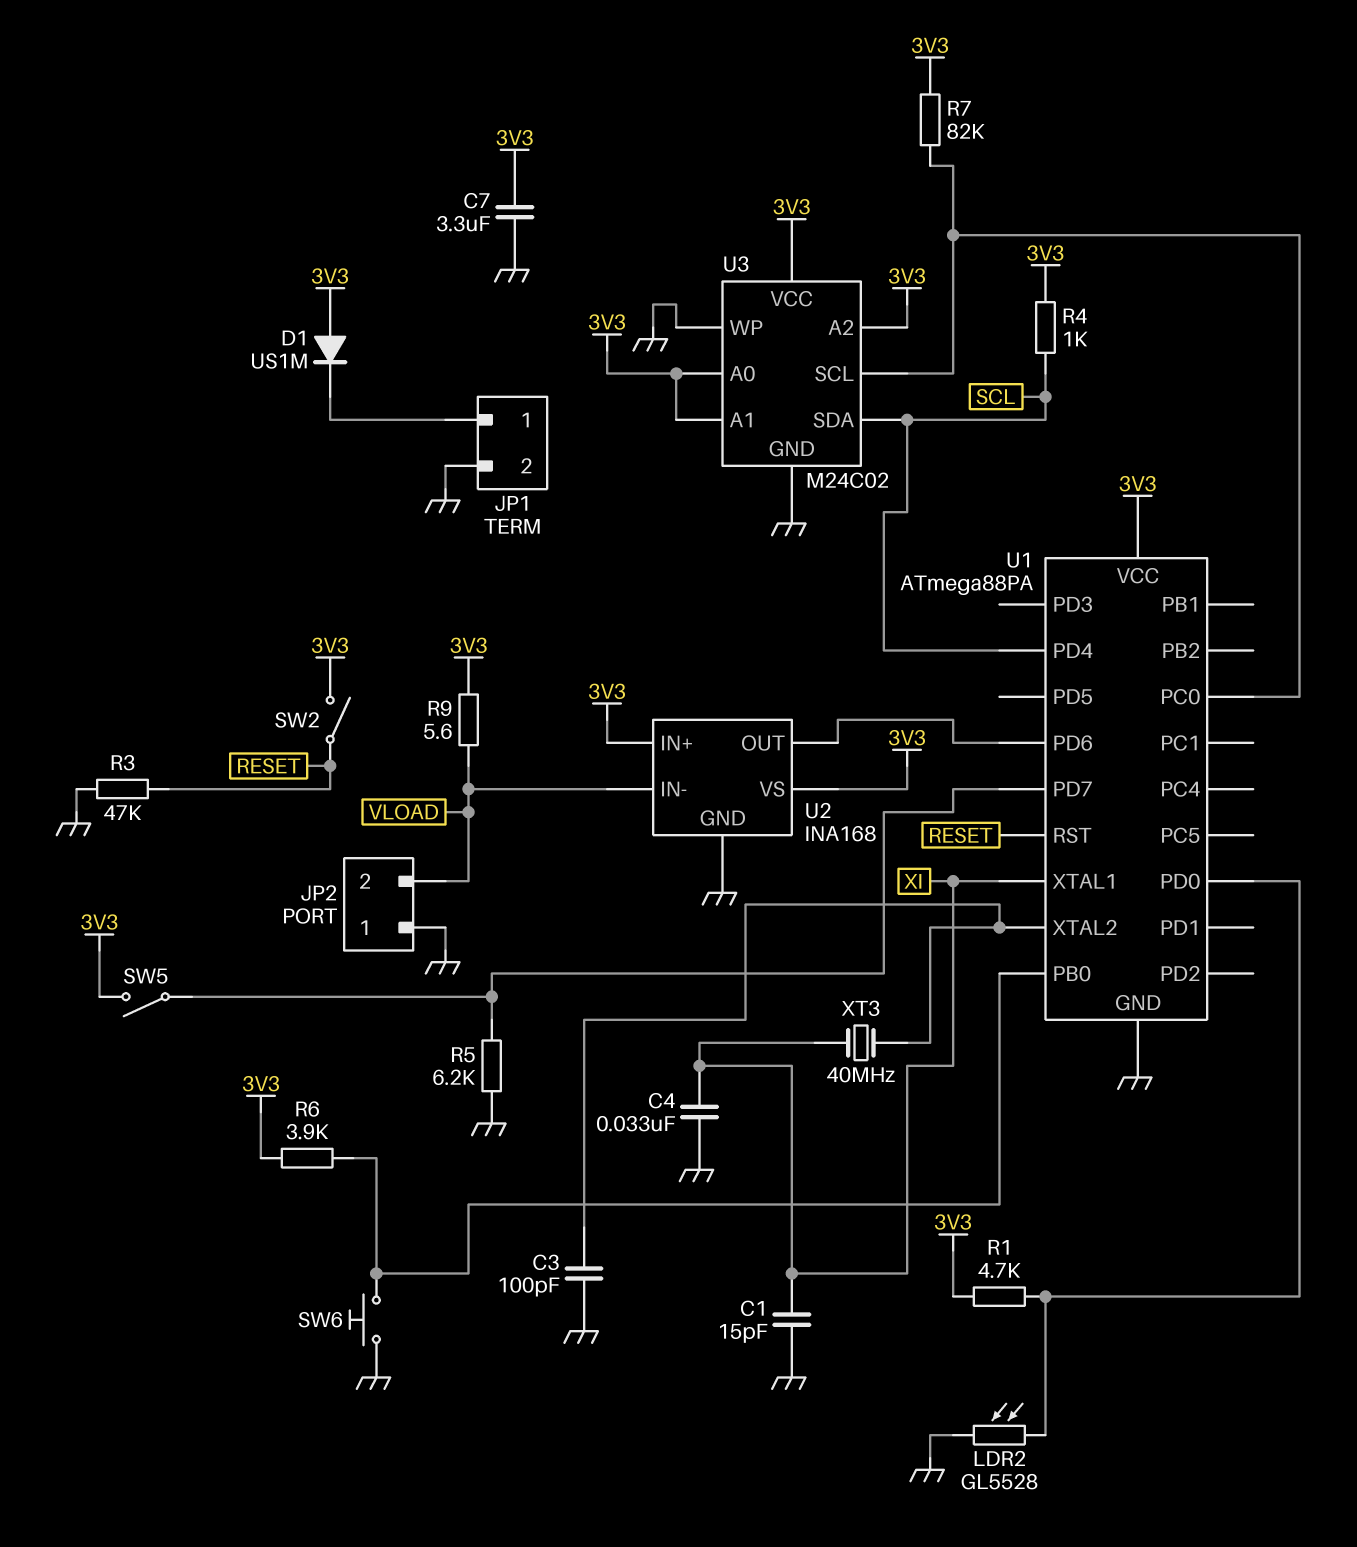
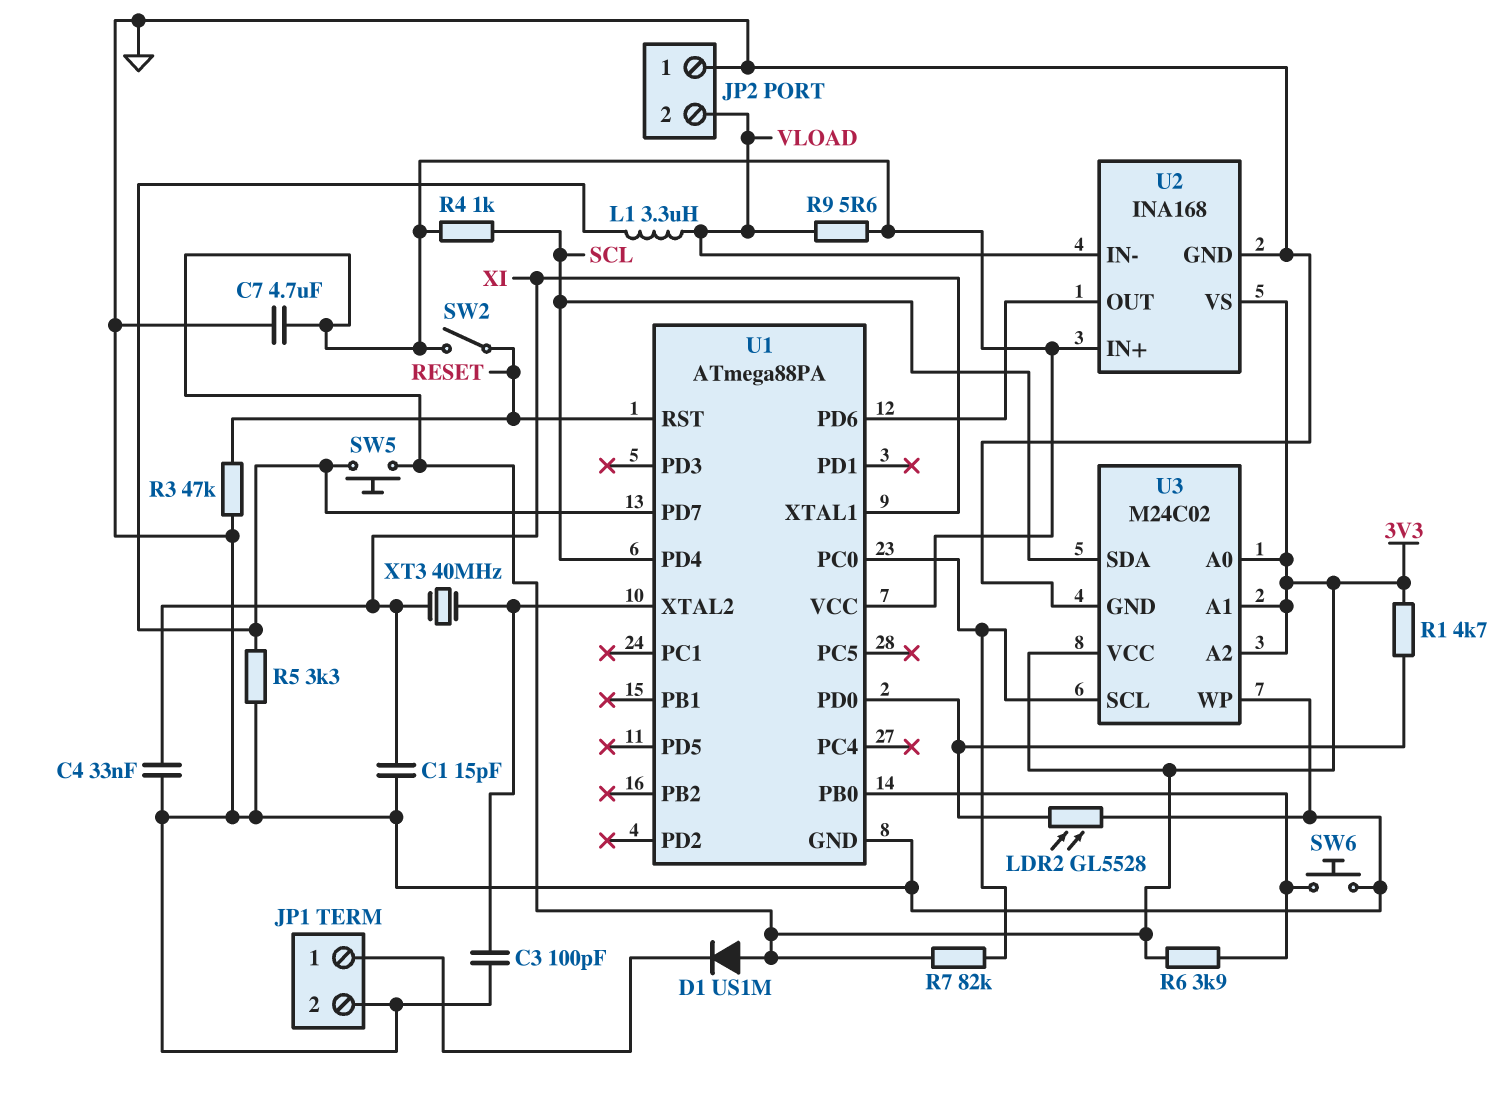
C7: 3.3uF (3V3, GND) -> 4.7uF (3V3, GND)
L1: none -> 3.3uH (U1/PD7, VLOAD)
R5: 6.2k (GND, U1/PD7) -> 3.3k (GND, U1/PD7)
SW5: switch (3V3, U1/PD7) -> button (3V3, U1/PD7)

